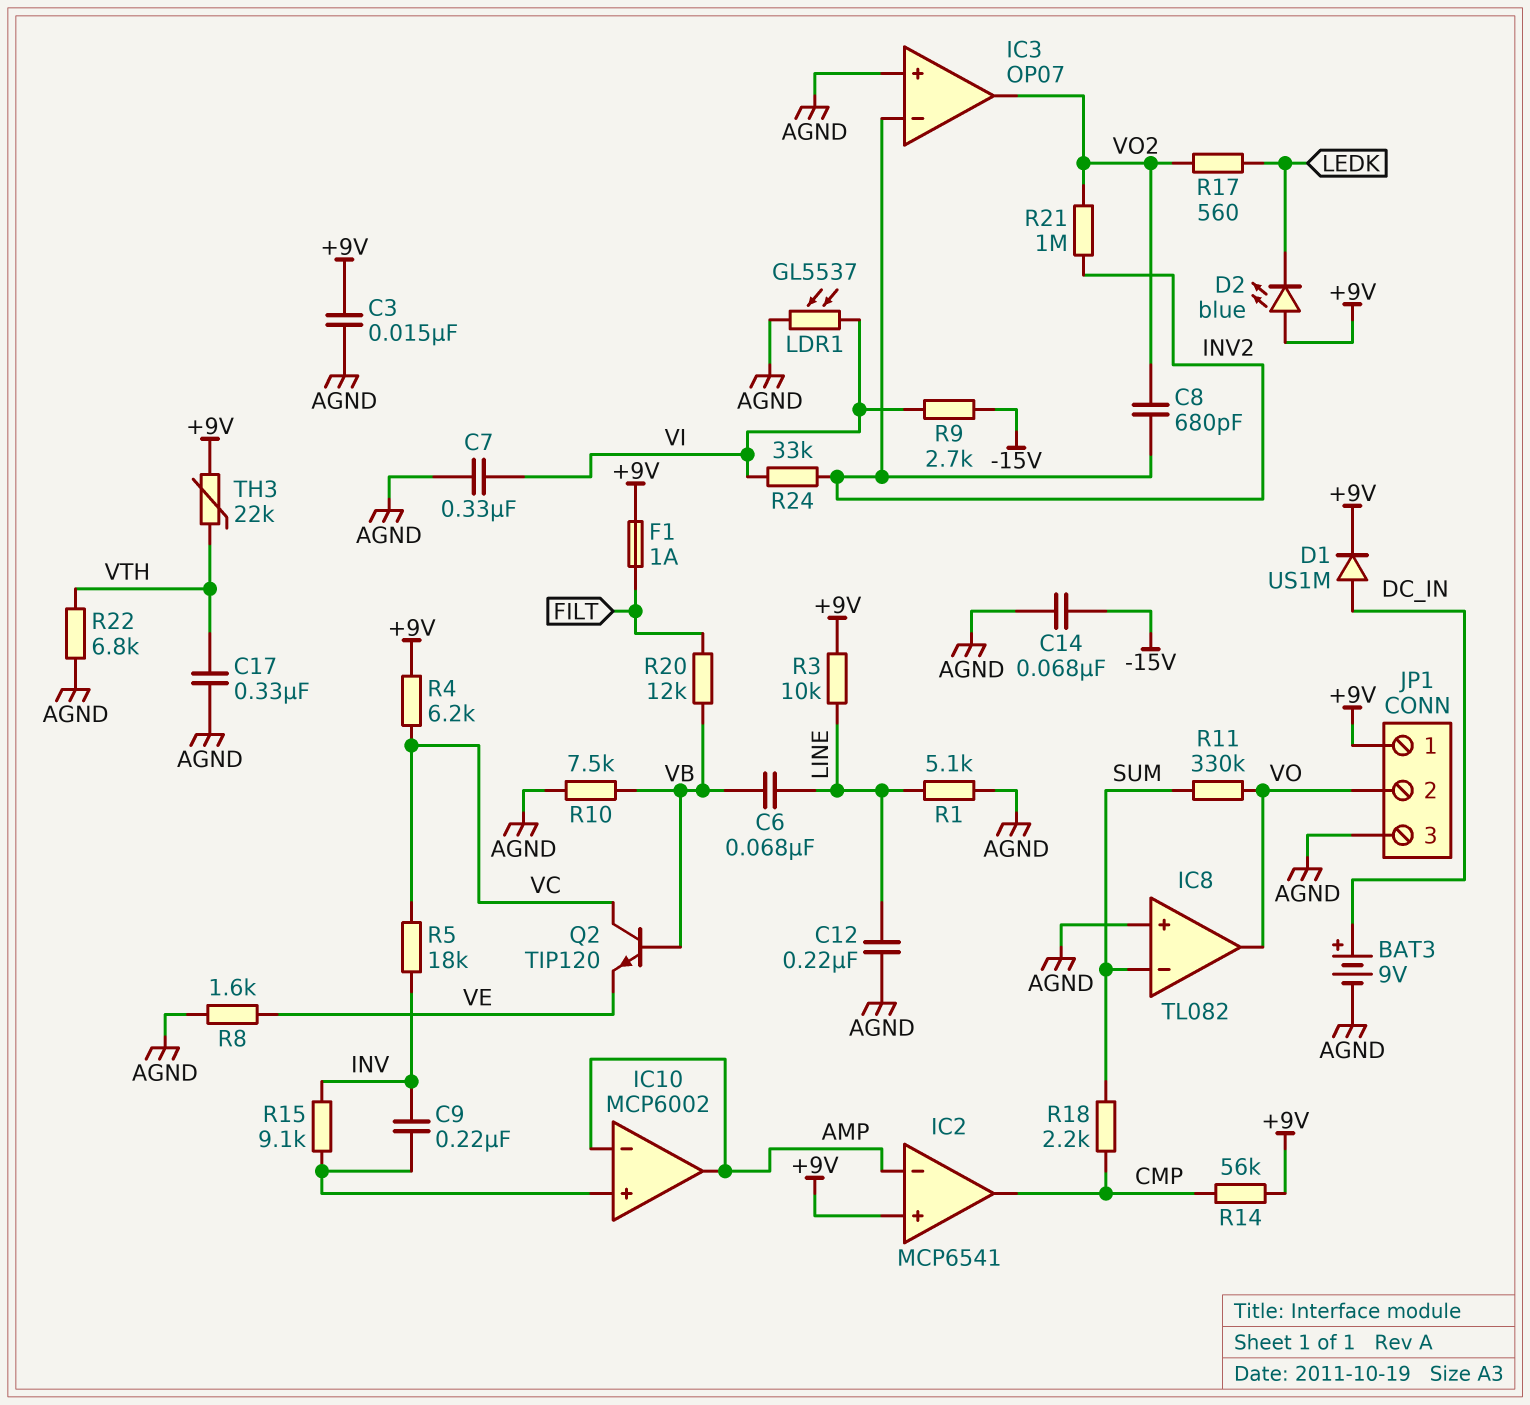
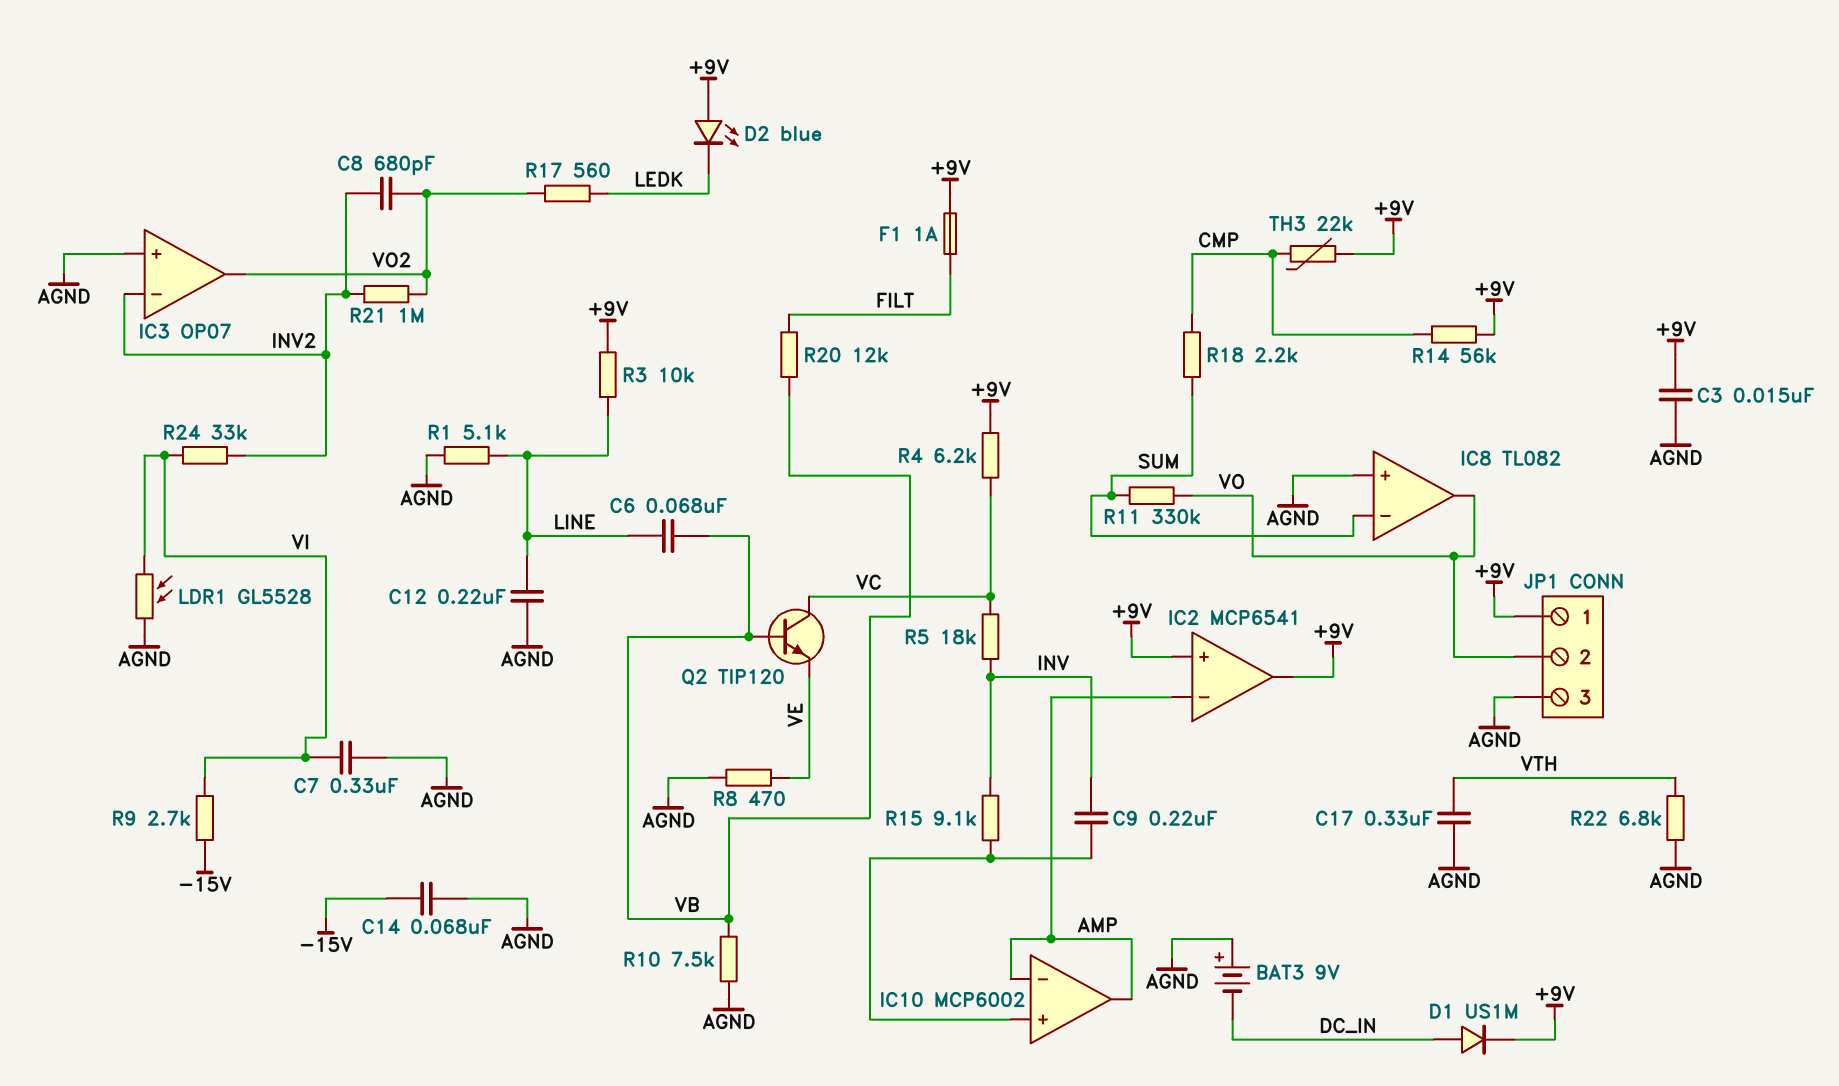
BAT3: 9V (plus DC_IN, minus AGND) -> 9V (plus AGND, minus DC_IN)
IC2 pin out: CMP -> +9V
LDR1: GL5537 (AGND, VI) -> GL5528 (AGND, VI)
R8: 1.6k (AGND, VE) -> 470 (AGND, VE)
TH3: 22k (+9V, VTH) -> 22k (+9V, CMP)

